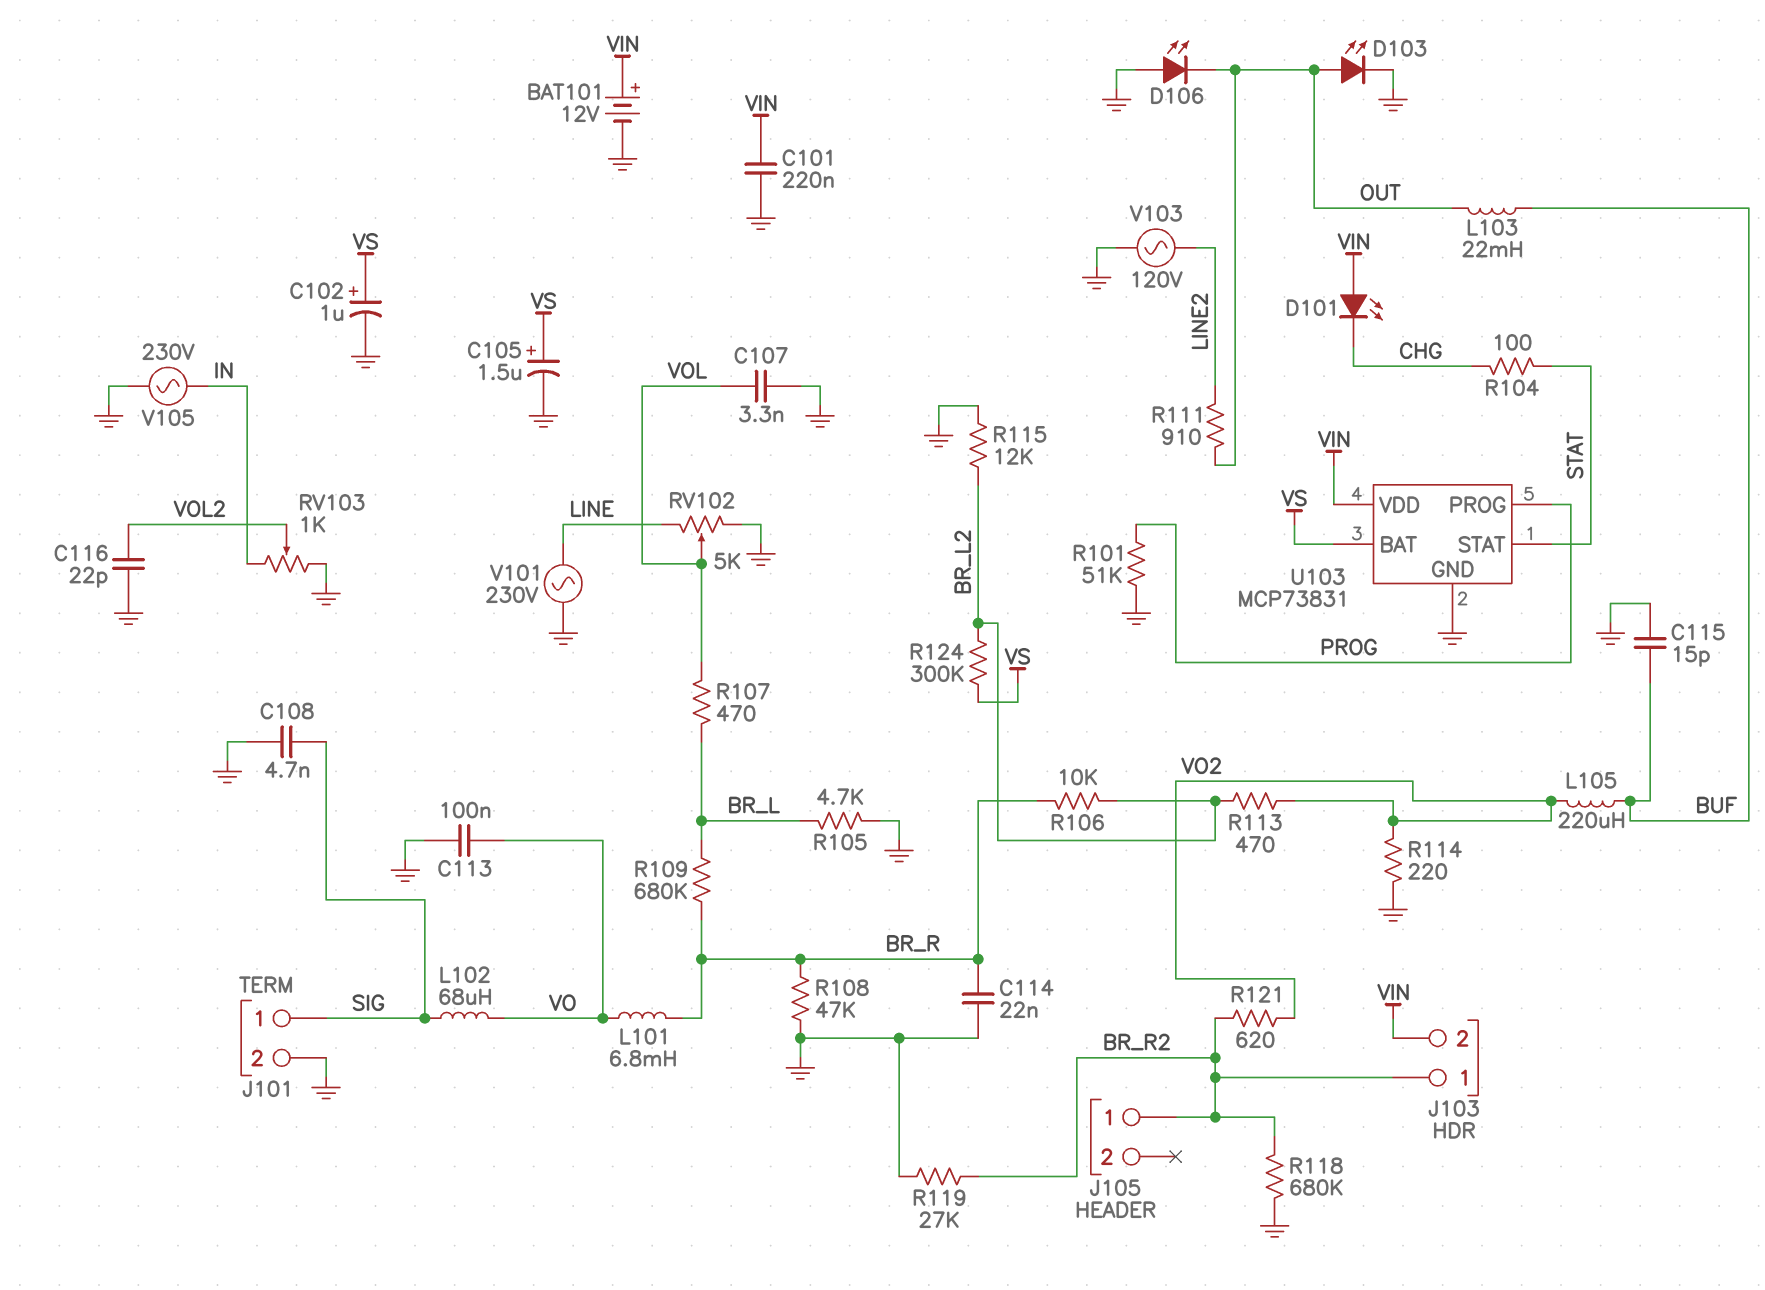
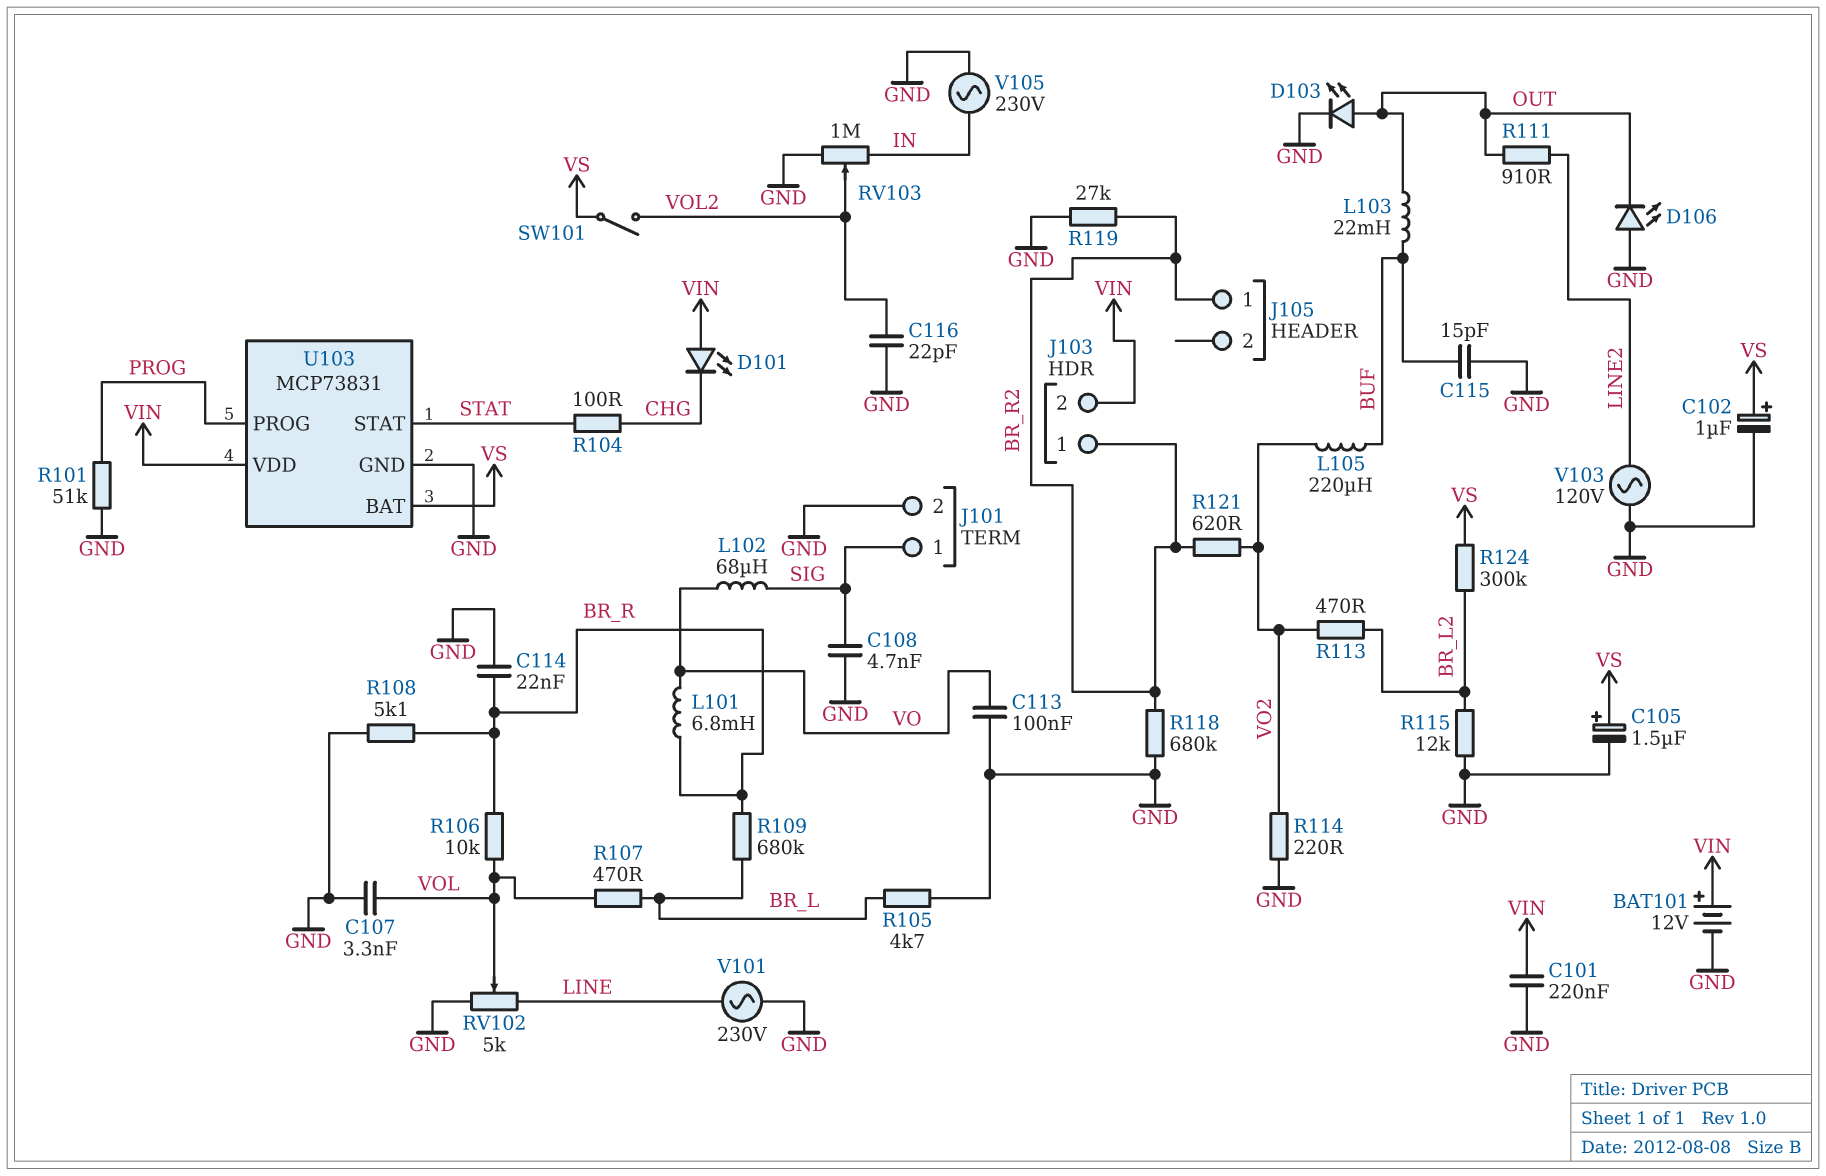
R106: 10k (BR_L2, BR_R) -> 10k (BR_R, VOL)
R108: 47k (BR_R, GND) -> 5.1k (BR_R, GND)
RV103: 1k (GND, IN, wiper VOL2) -> 1M (GND, IN, wiper VOL2)
SW101: none -> switch (VOL2, VS)

